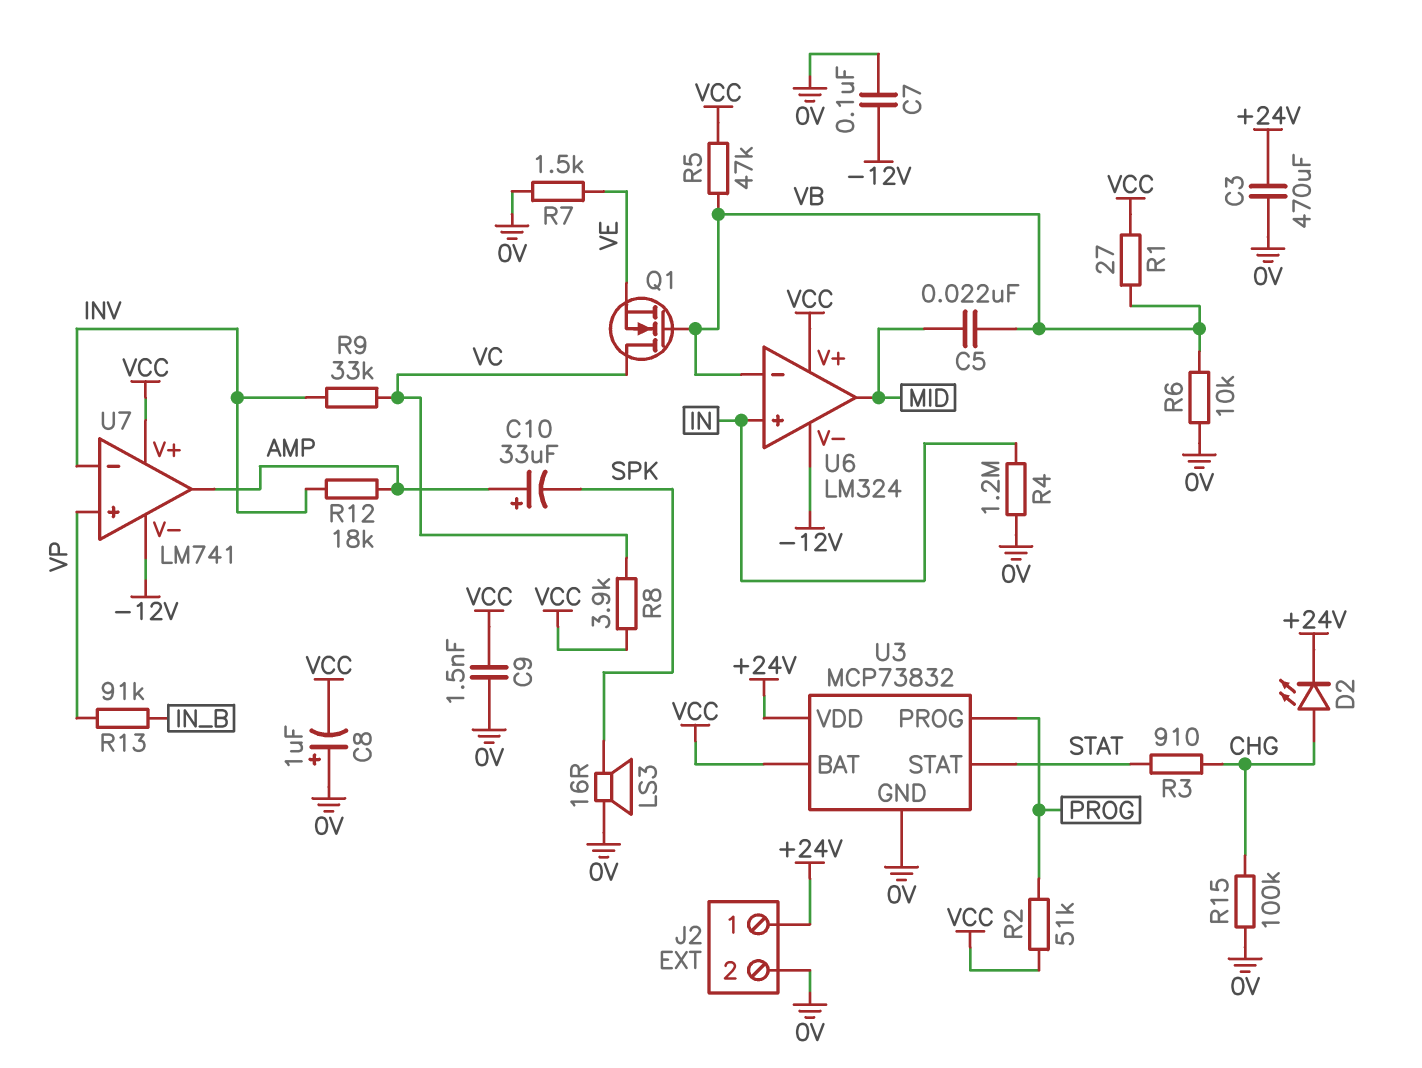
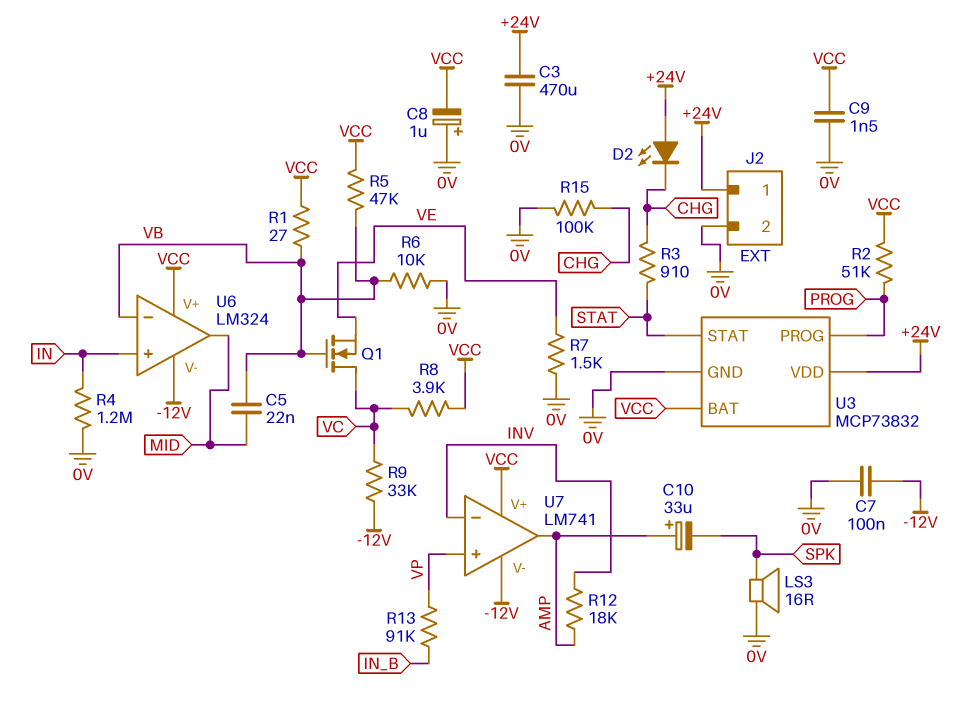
D2: LED (A CHG, K +24V) -> LED (A +24V, K CHG)
R9: 33k (INV, VC) -> 33k (-12V, VC)

